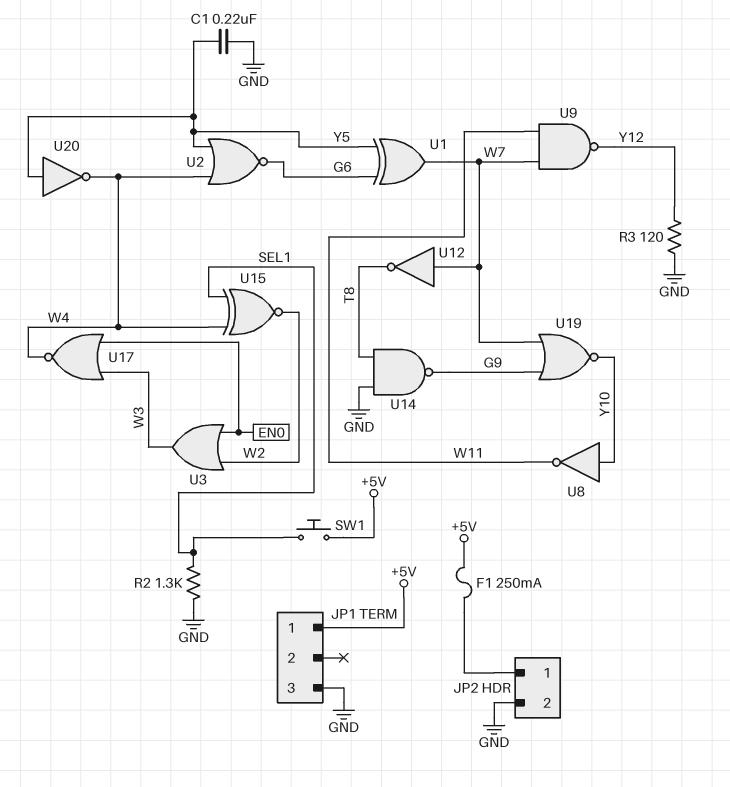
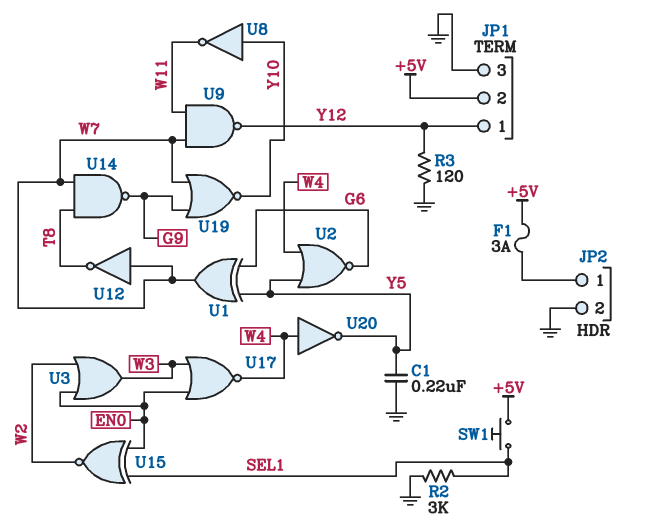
F1: 250mA (+5V, JP2/1) -> 3A (+5V, JP2/1)
JP1 pin 1: +5V -> Y12
JP1 pin 2: none -> +5V
R2: 1.3k (GND, SEL1) -> 3k (GND, SEL1)
U14: NAND (in GND, in T8, out G9) -> NAND (in T8, in W7, out G9)
U15: XNOR (in SEL1, in W4, out W2) -> XNOR (in EN0, in SEL1, out W2)
U20: NOT (in Y5, out W4) -> NOT (in W4, out Y5)

